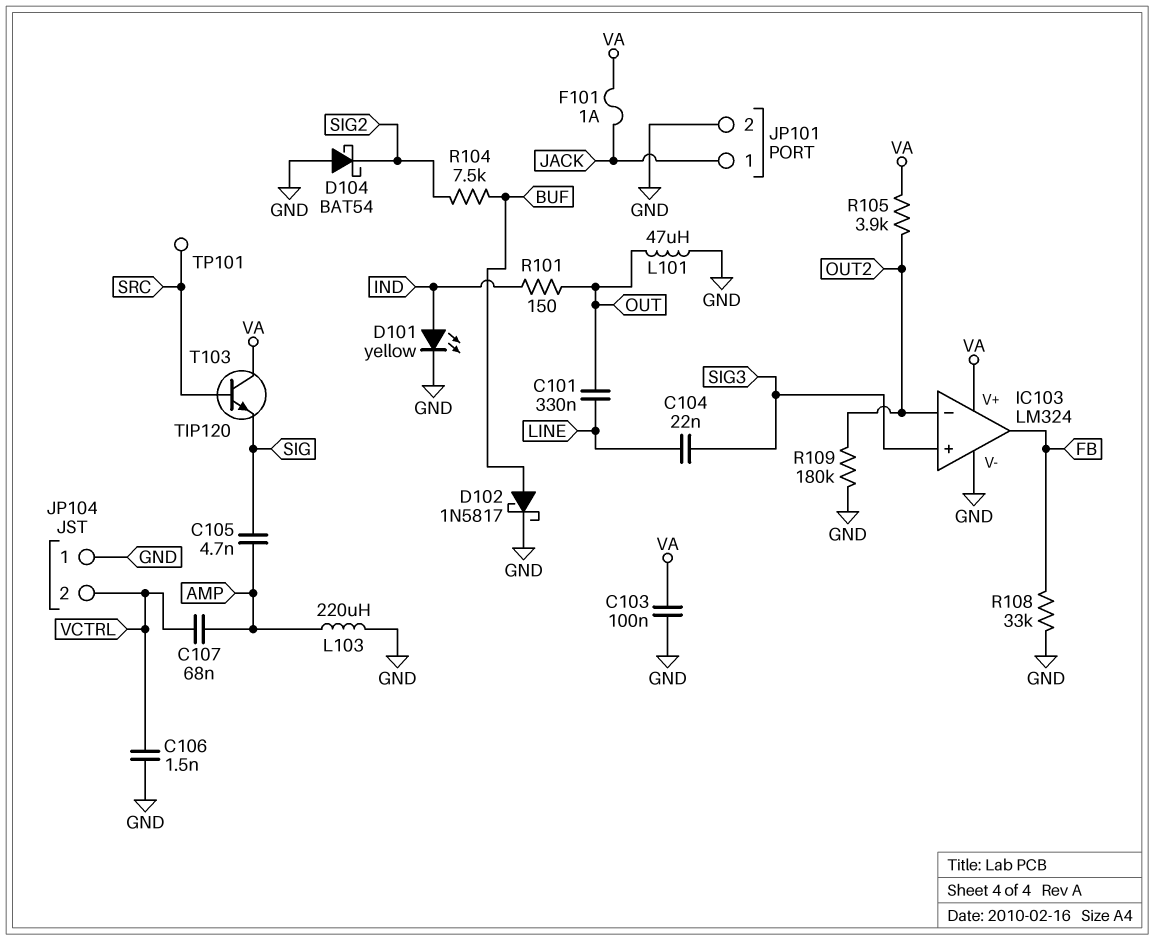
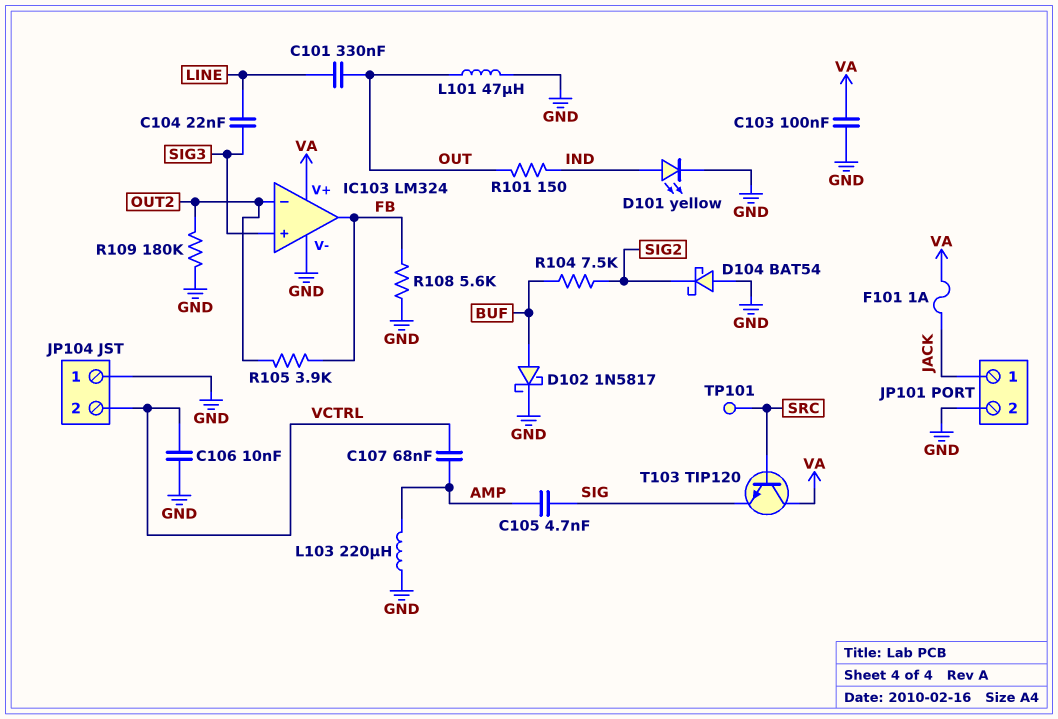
C106: 1.5nF (GND, VCTRL) -> 10nF (GND, VCTRL)
R105: 3.9k (OUT2, VA) -> 3.9k (FB, OUT2)
R108: 33k (FB, GND) -> 5.6k (FB, GND)

